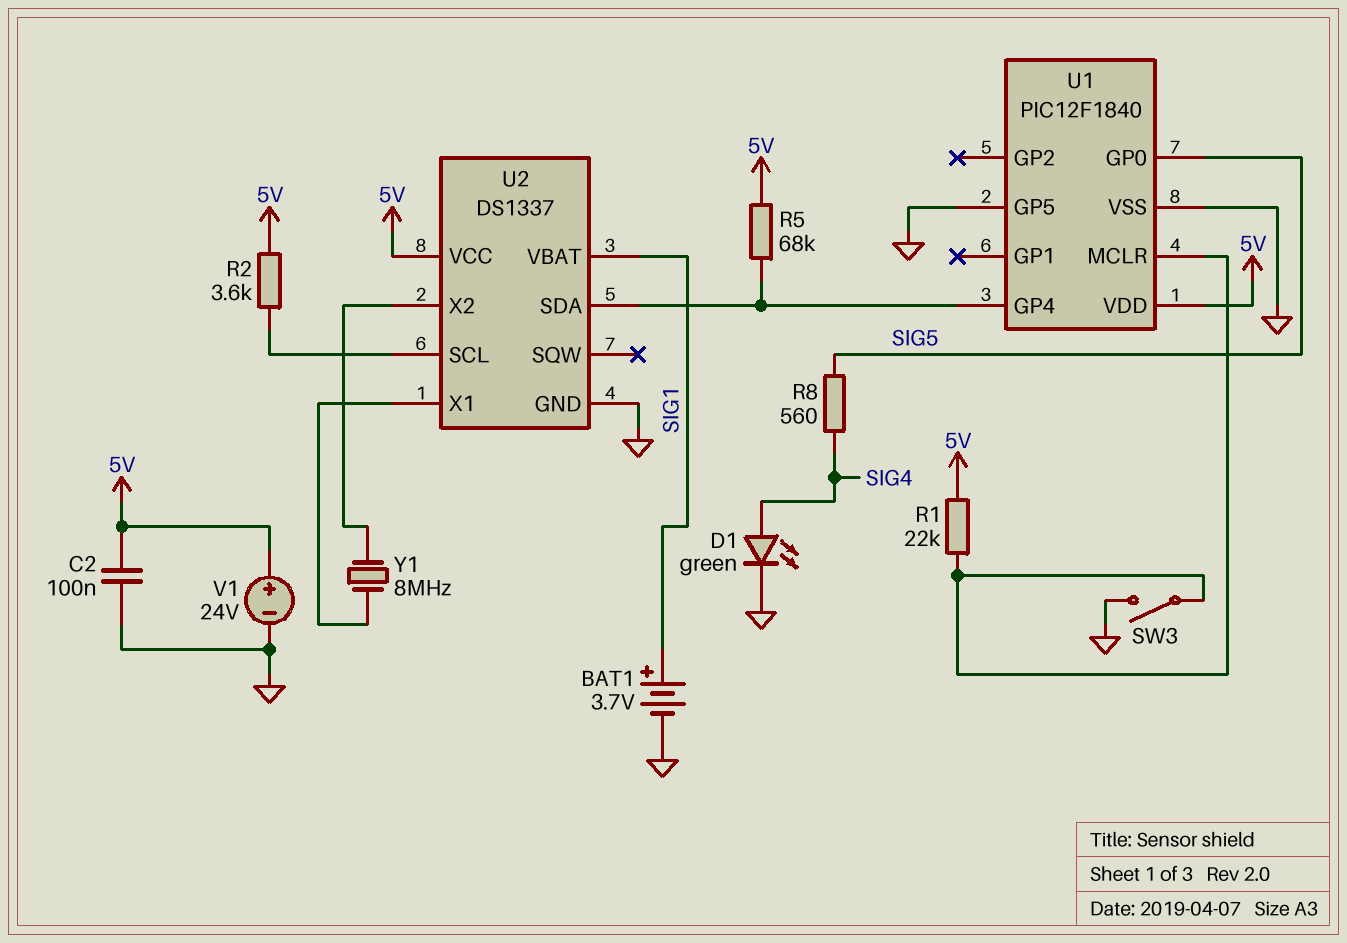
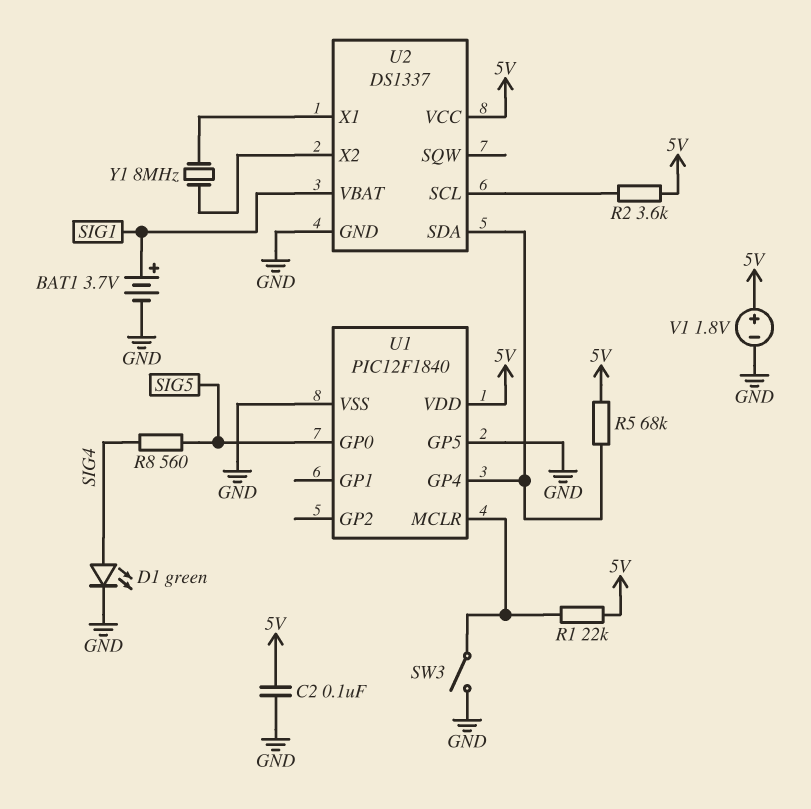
V1: 24V (plus 5V, minus GND) -> 1.8V (plus 5V, minus GND)

